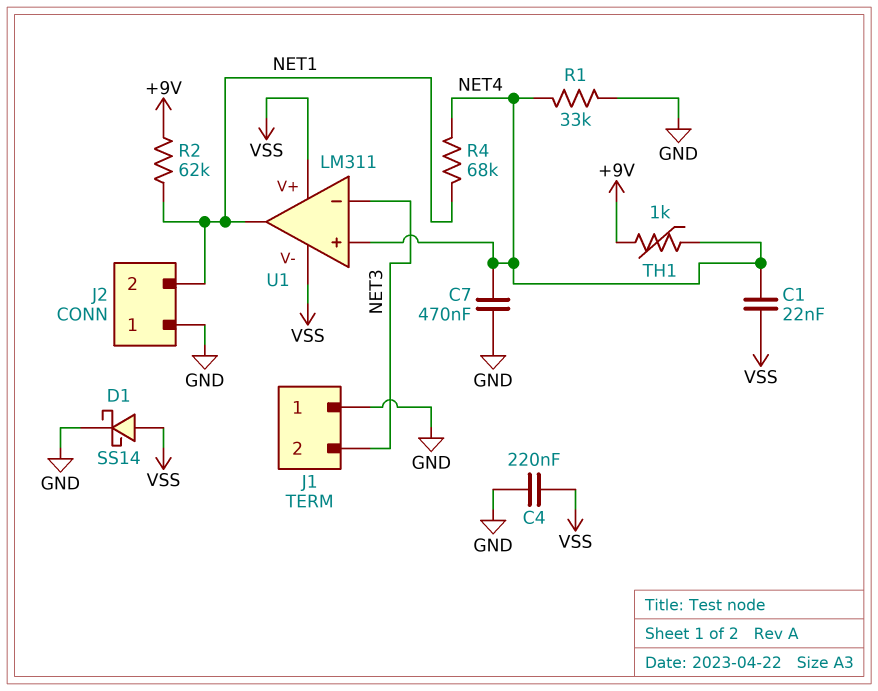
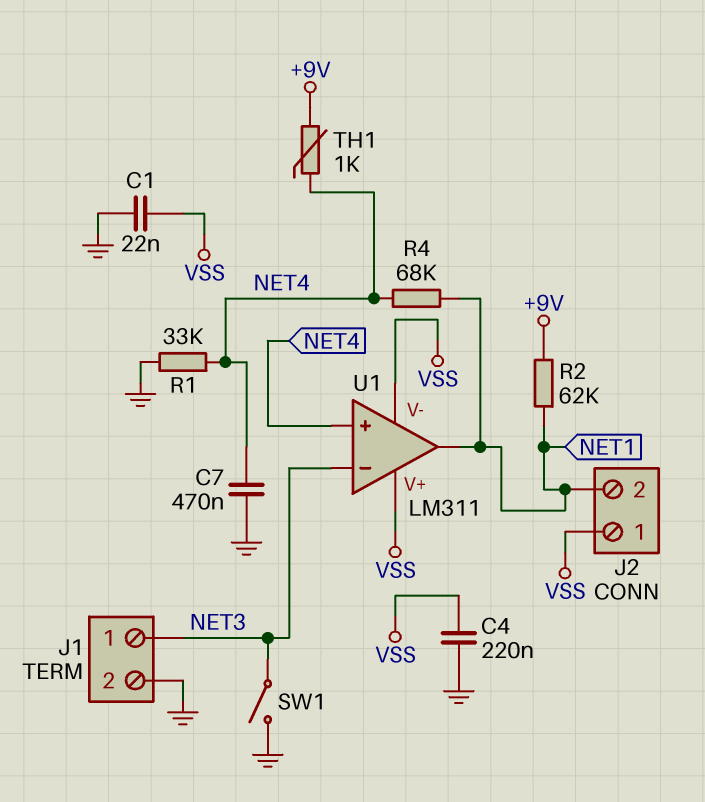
C1: 22nF (NET4, VSS) -> 22nF (GND, VSS)
D1: schottky SS14 (A VSS, K GND) -> none
J1 pin 1: GND -> NET3
J1 pin 2: NET3 -> GND
J2 pin 1: GND -> VSS
SW1: none -> switch (GND, NET3)

